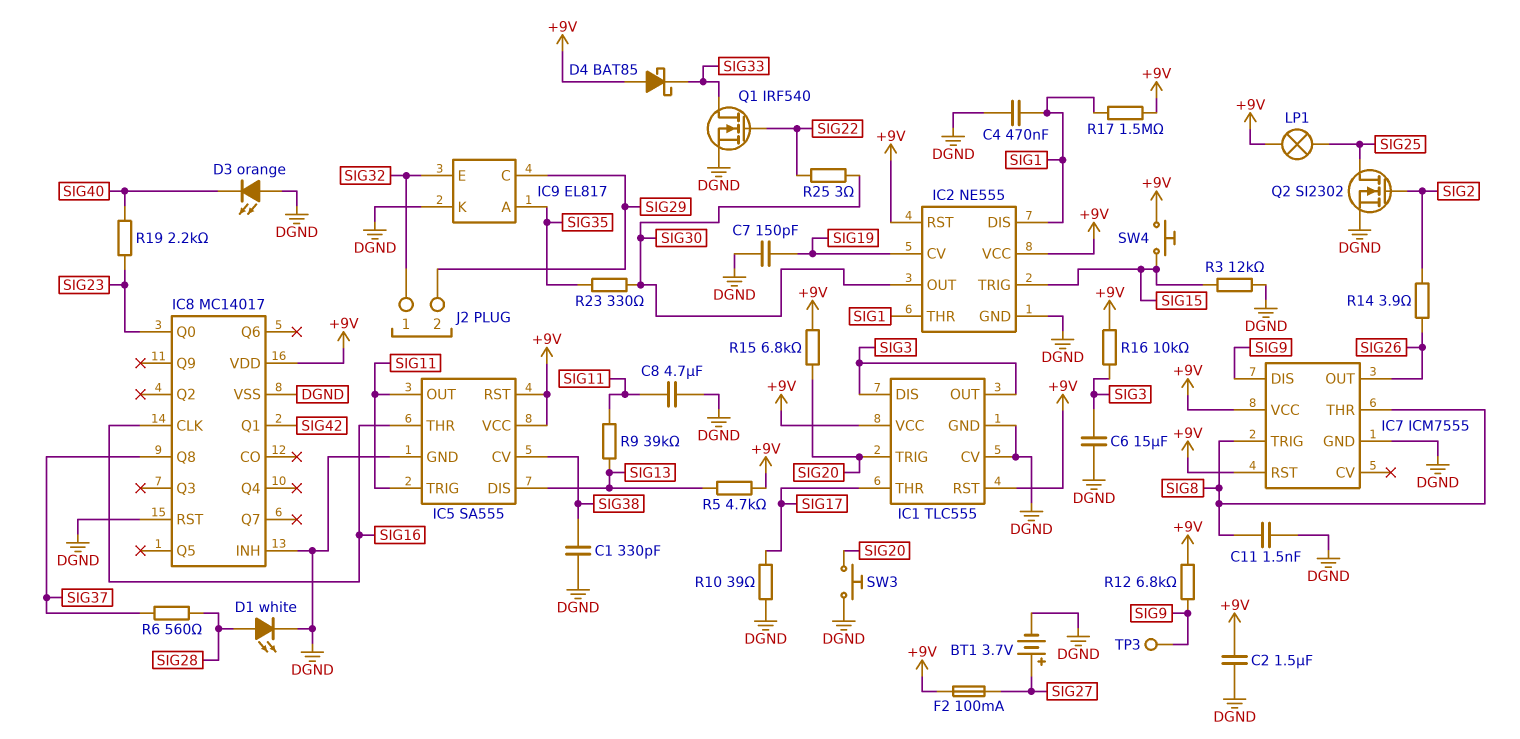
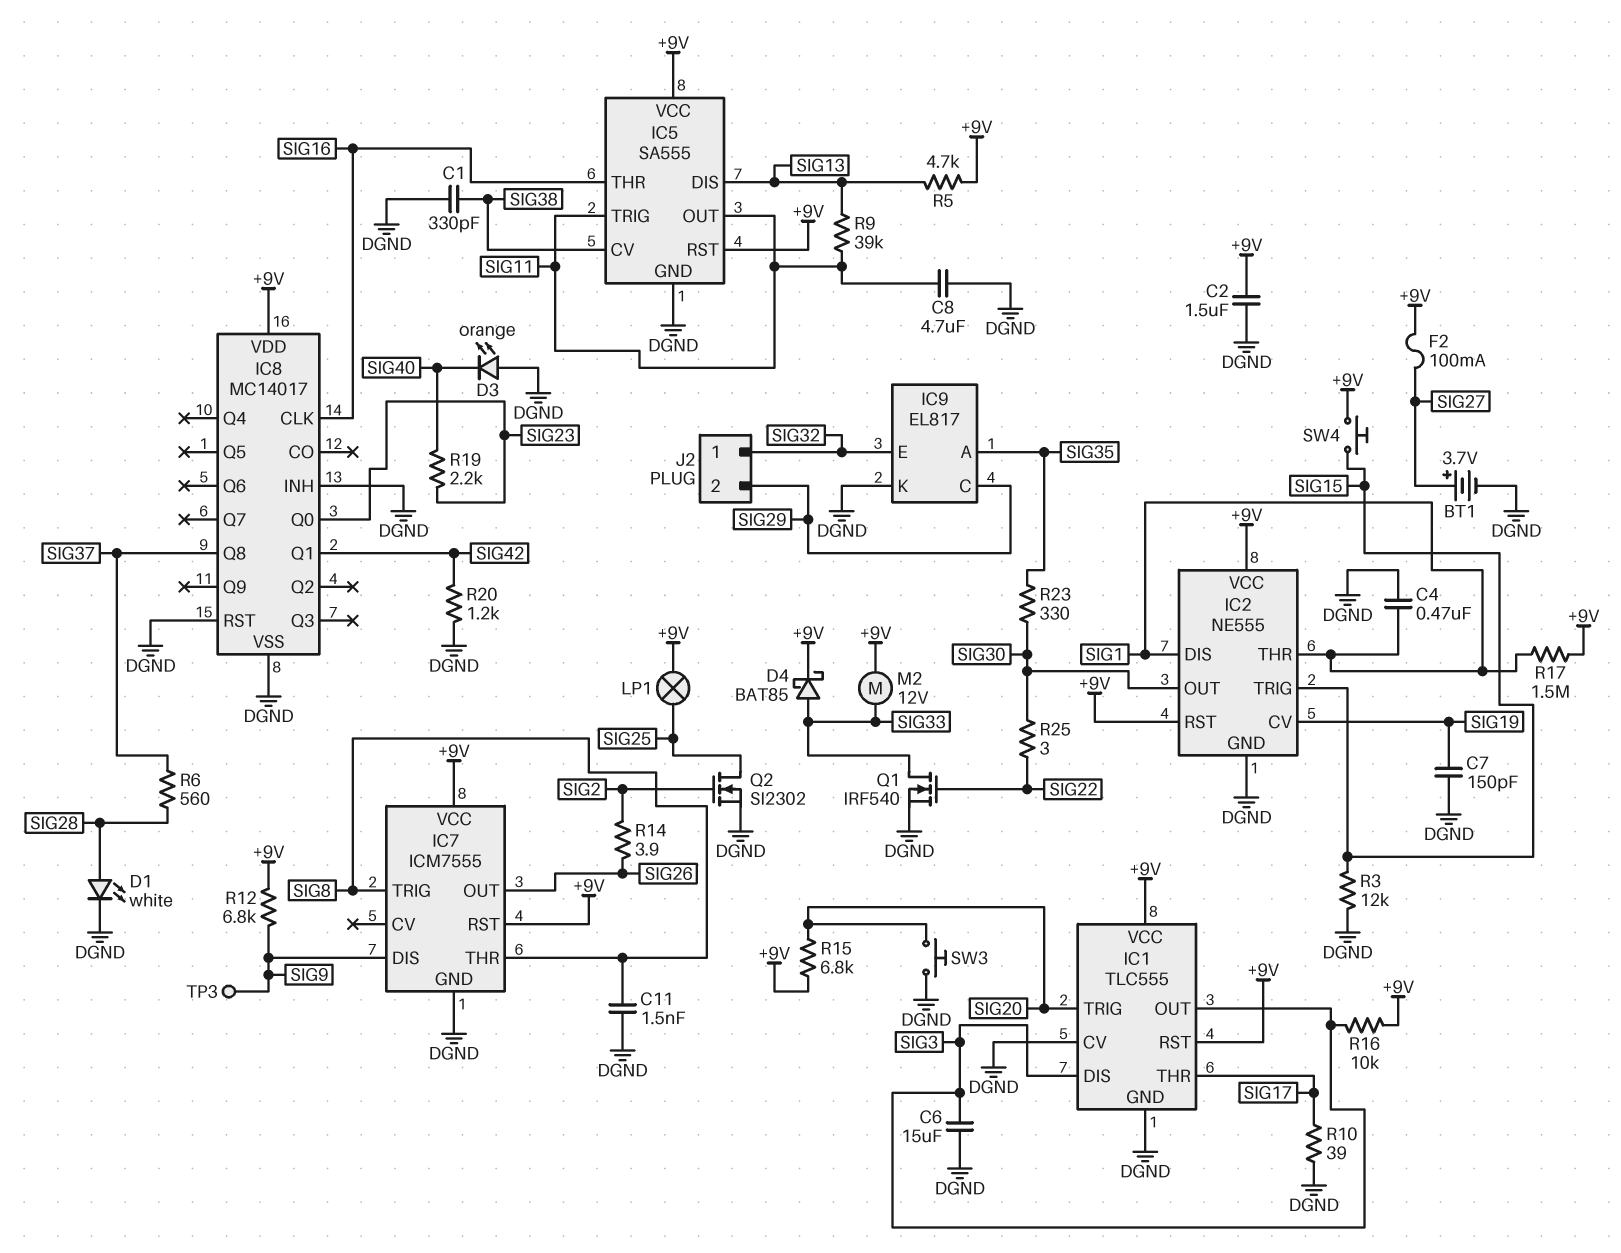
D4: schottky BAT85 (A +9V, K SIG33) -> schottky BAT85 (A SIG33, K +9V)
M2: none -> motor 12V (+9V, SIG33)
R20: none -> 1.2k (DGND, SIG42)

